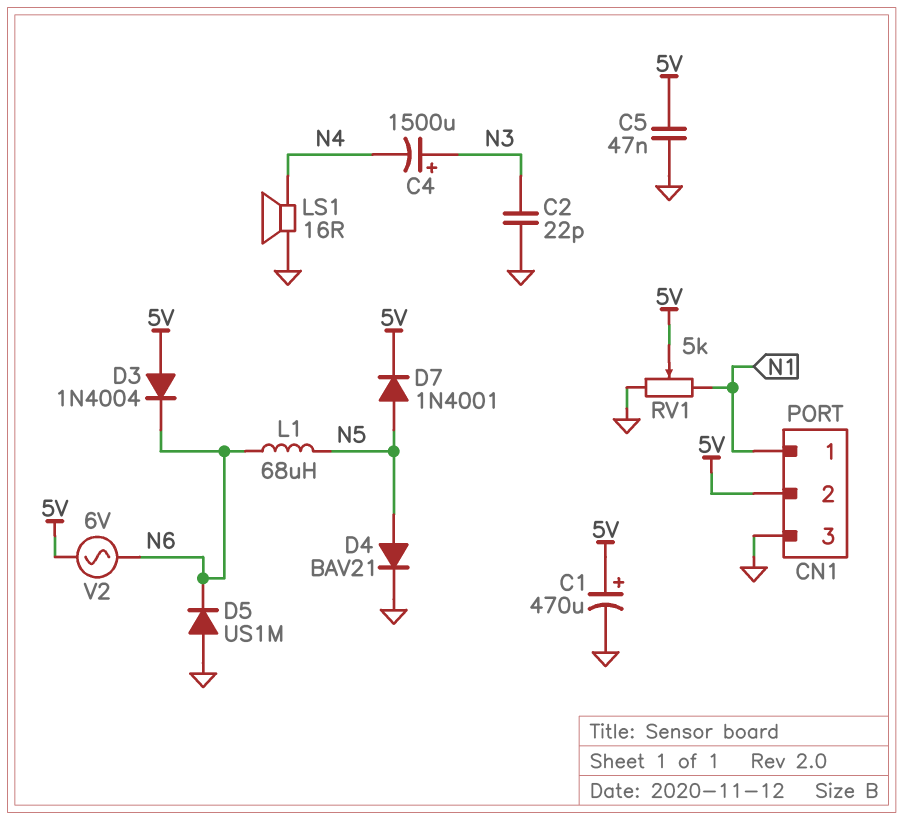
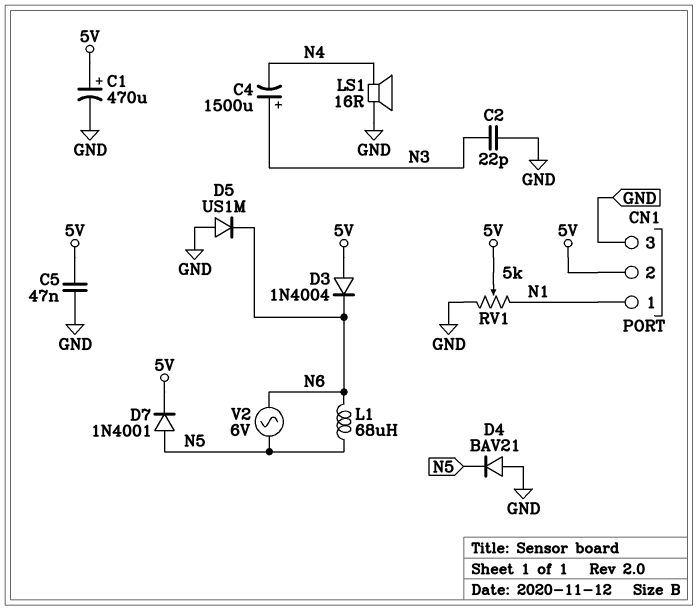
D4: diode BAV21 (A N5, K GND) -> diode BAV21 (A GND, K N5)
V2: AC 6V (5V, N6) -> AC 6V (N5, N6)

